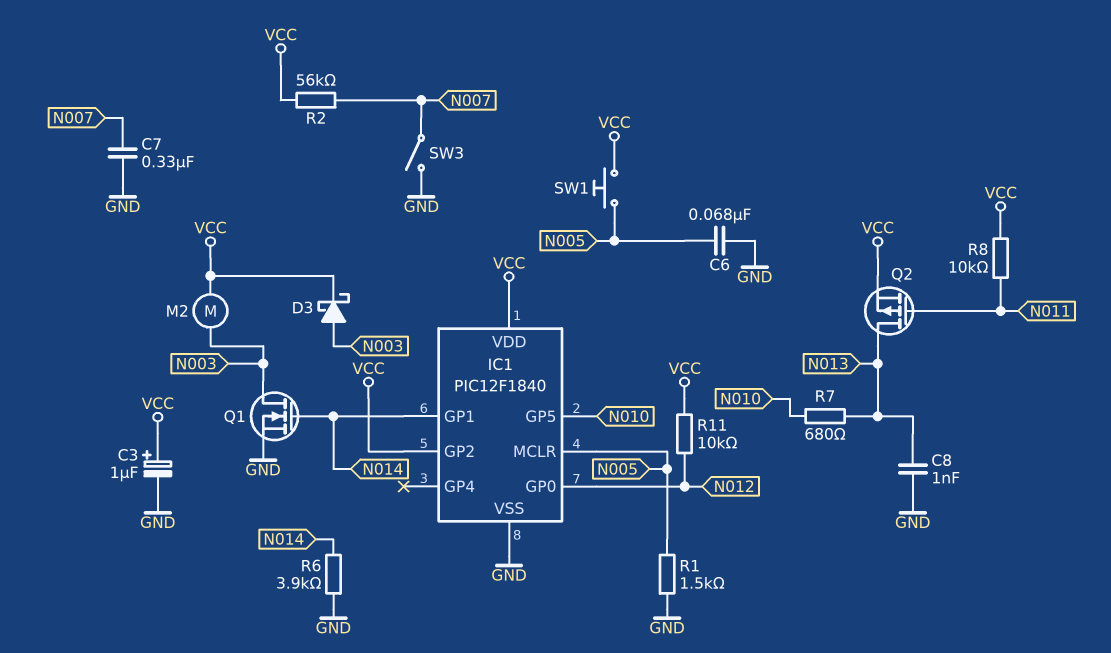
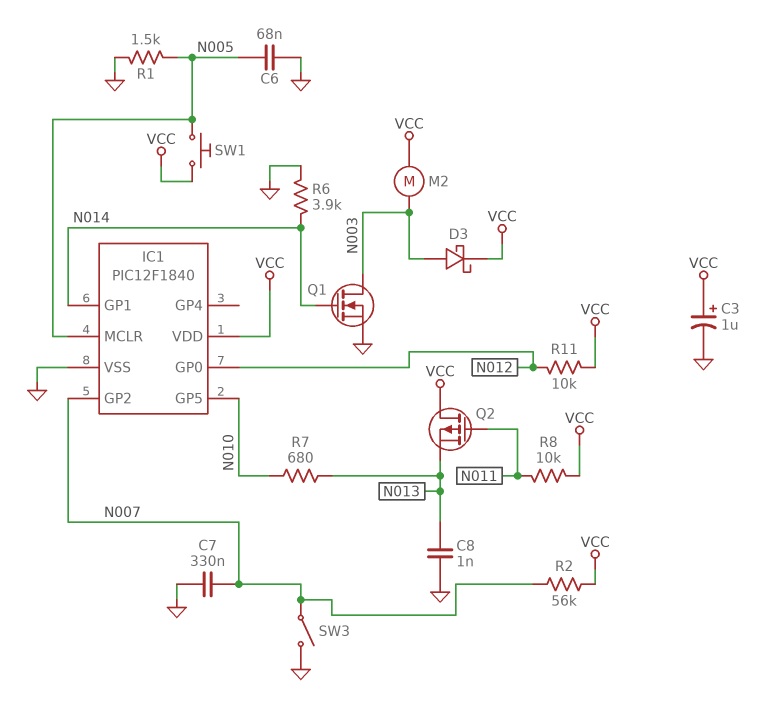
IC1 pin GP2: VCC -> N007
Q2: PMOS (G N011, D N013, S VCC) -> PMOS (G N011, D VCC, S N013)

